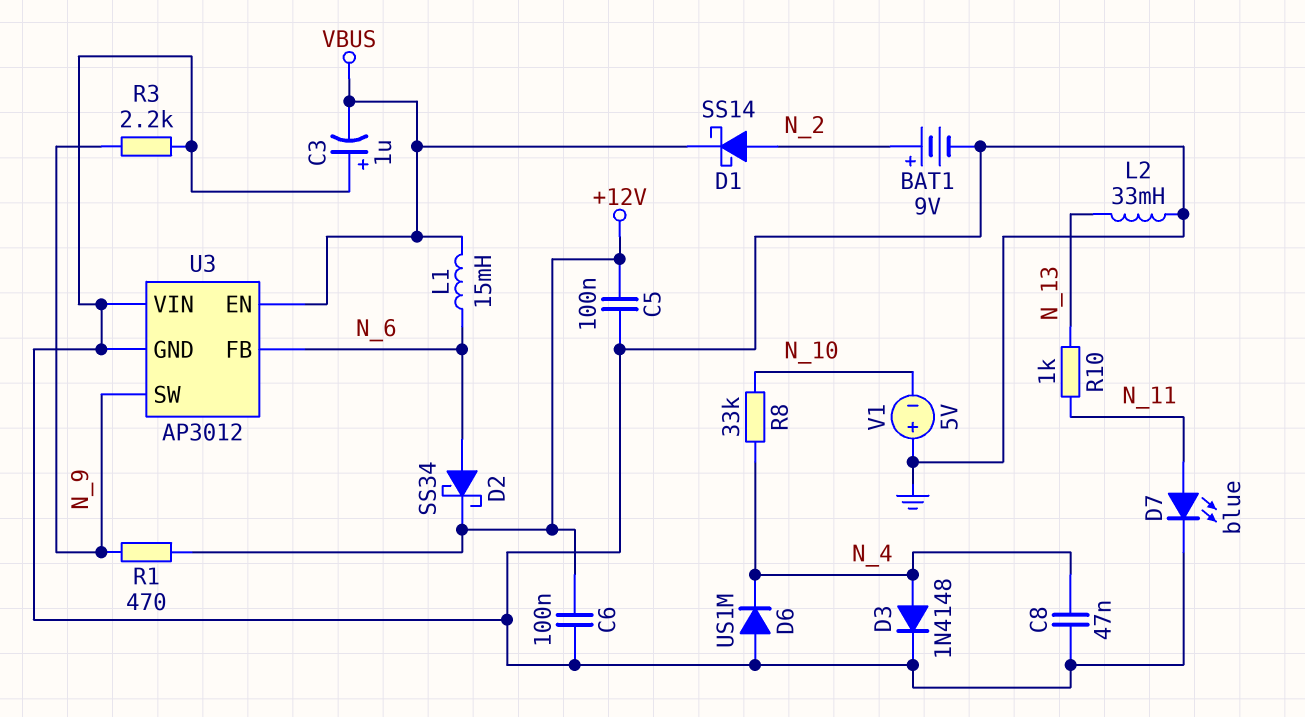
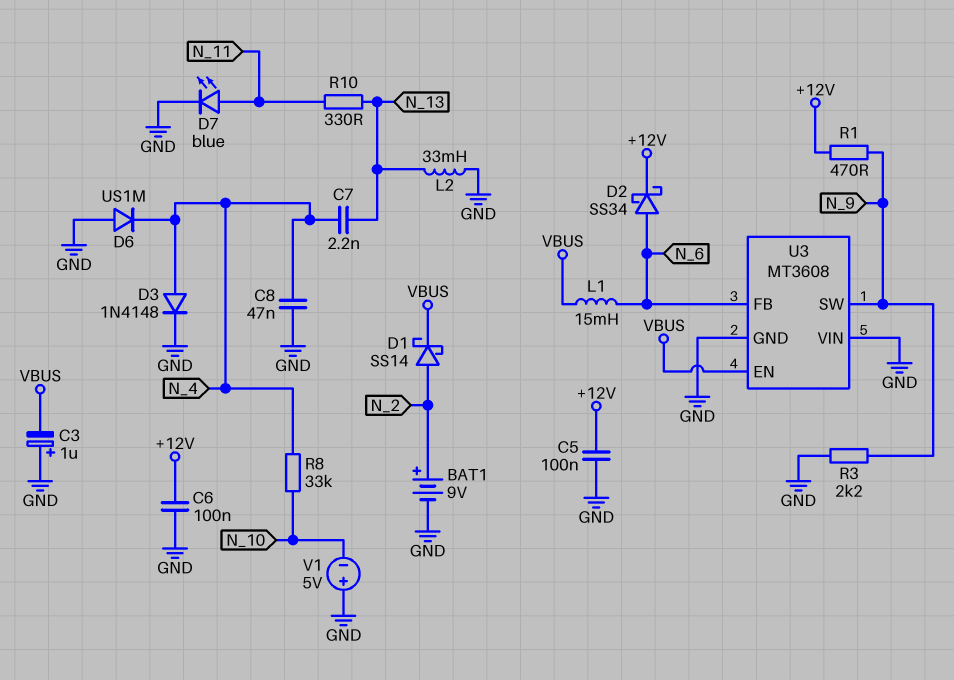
C7: none -> 2.2nF (N_4, N_13)
R10: 1k (N_11, N_13) -> 330 (N_11, N_13)
U3: AP3012 -> MT3608

